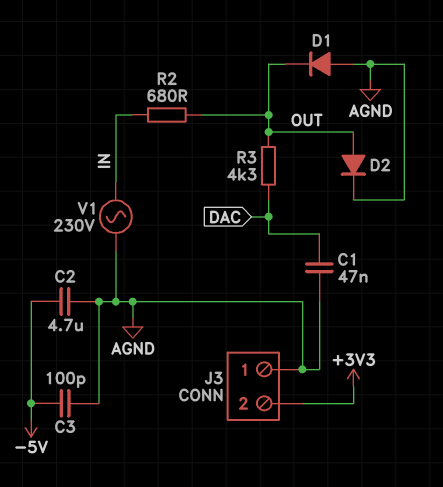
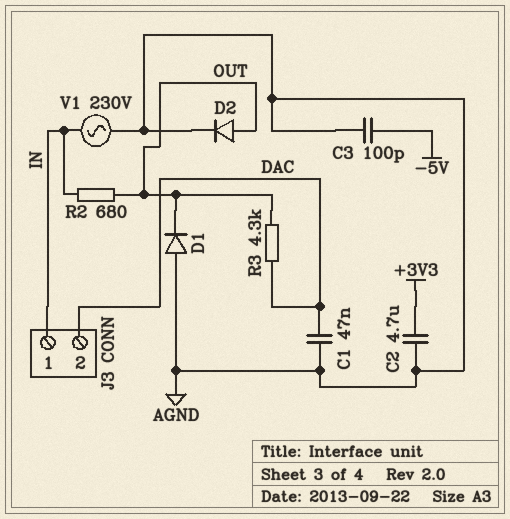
C2: 4.7uF (-5V, AGND) -> 4.7uF (+3V3, AGND)
J3 pin 1: AGND -> IN
J3 pin 2: +3V3 -> DAC

